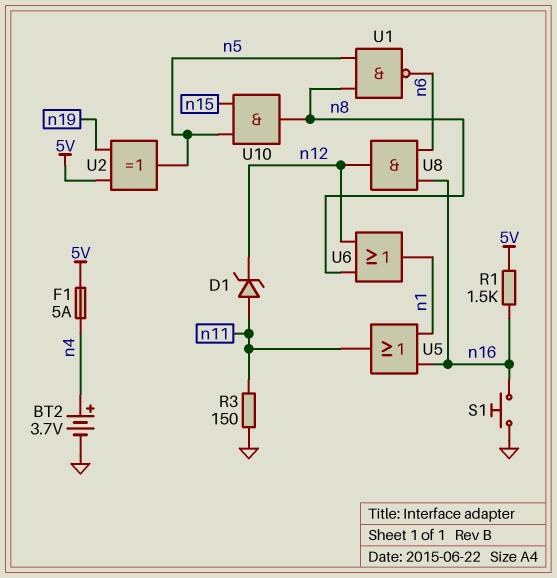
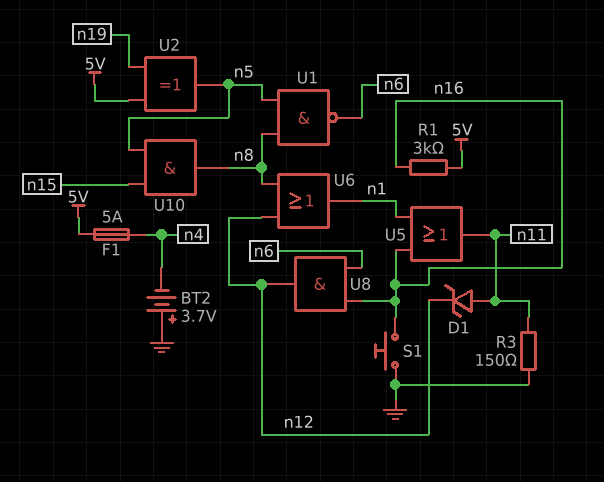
BT2: 3.7V (plus n4, minus GND) -> 3.7V (plus GND, minus n4)
R1: 1.5k (5V, n16) -> 3k (5V, n16)

